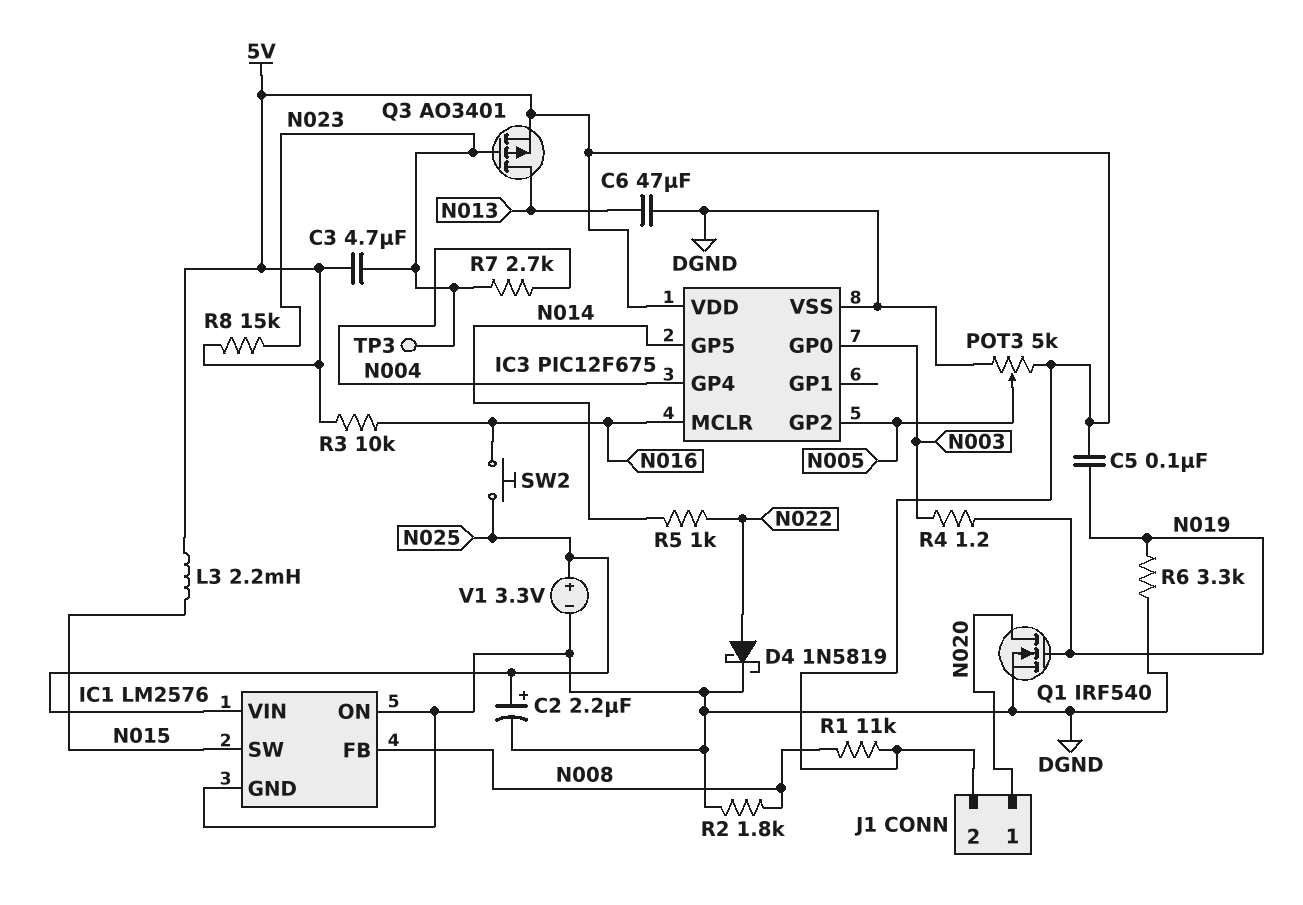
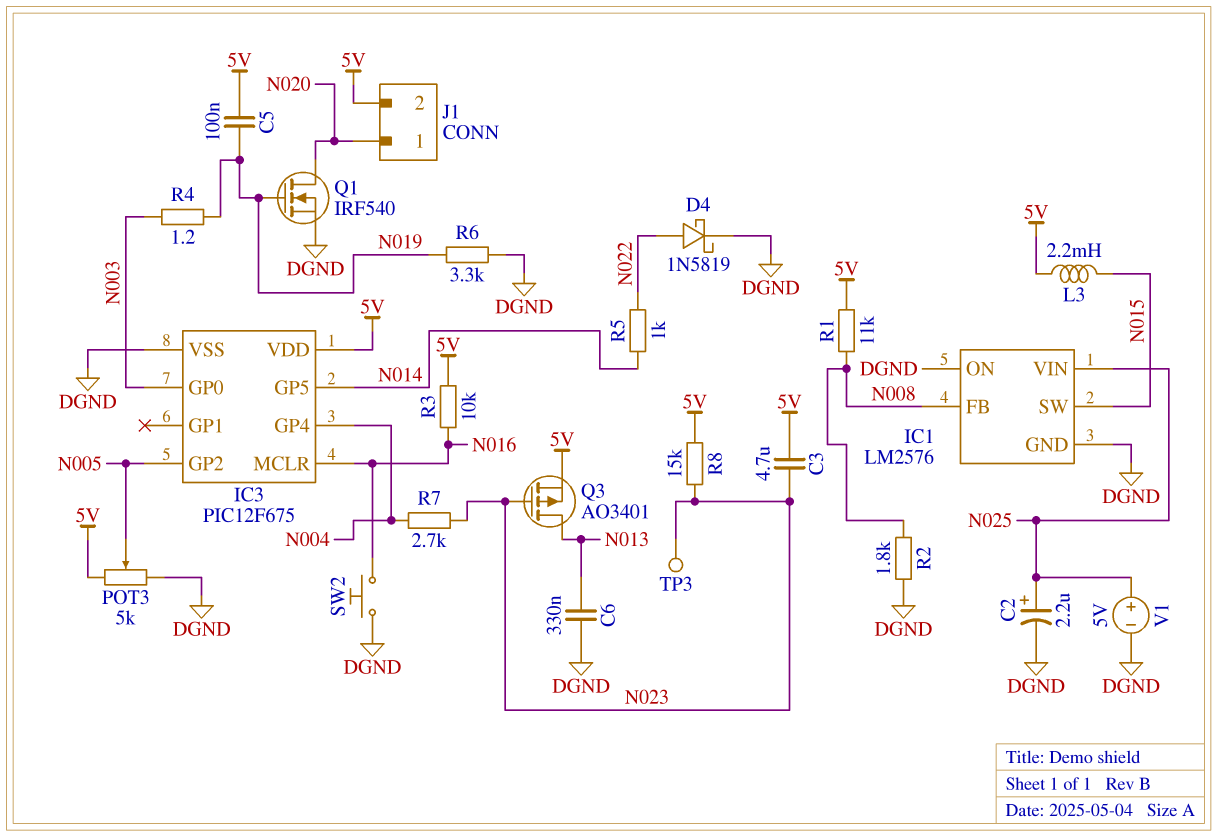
C6: 47uF (DGND, N013) -> 330nF (DGND, N013)
SW2: button (N016, N025) -> button (DGND, N016)
V1: 3.3V (plus N025, minus DGND) -> 5V (plus N025, minus DGND)

